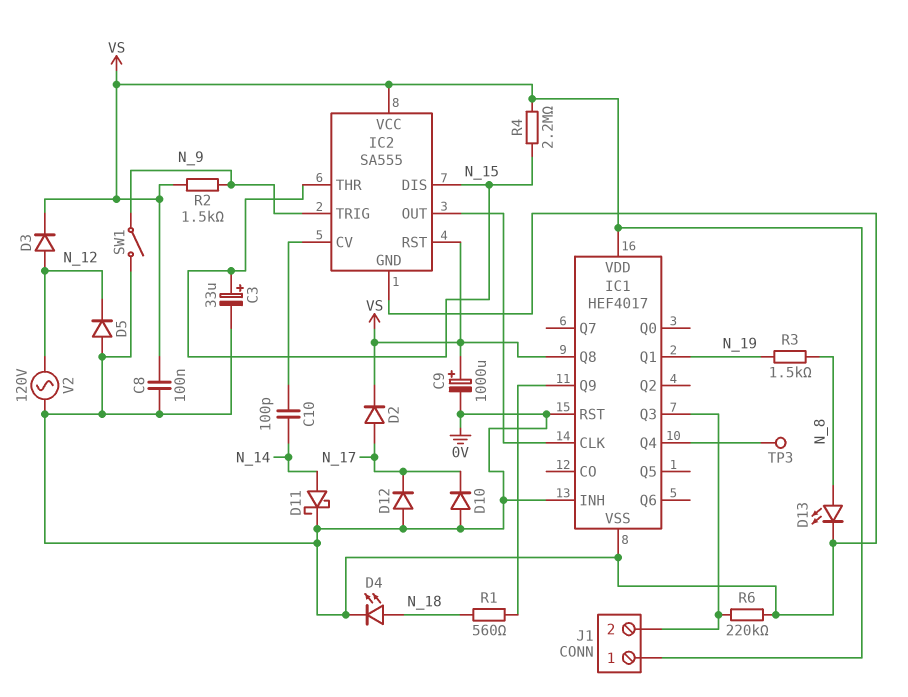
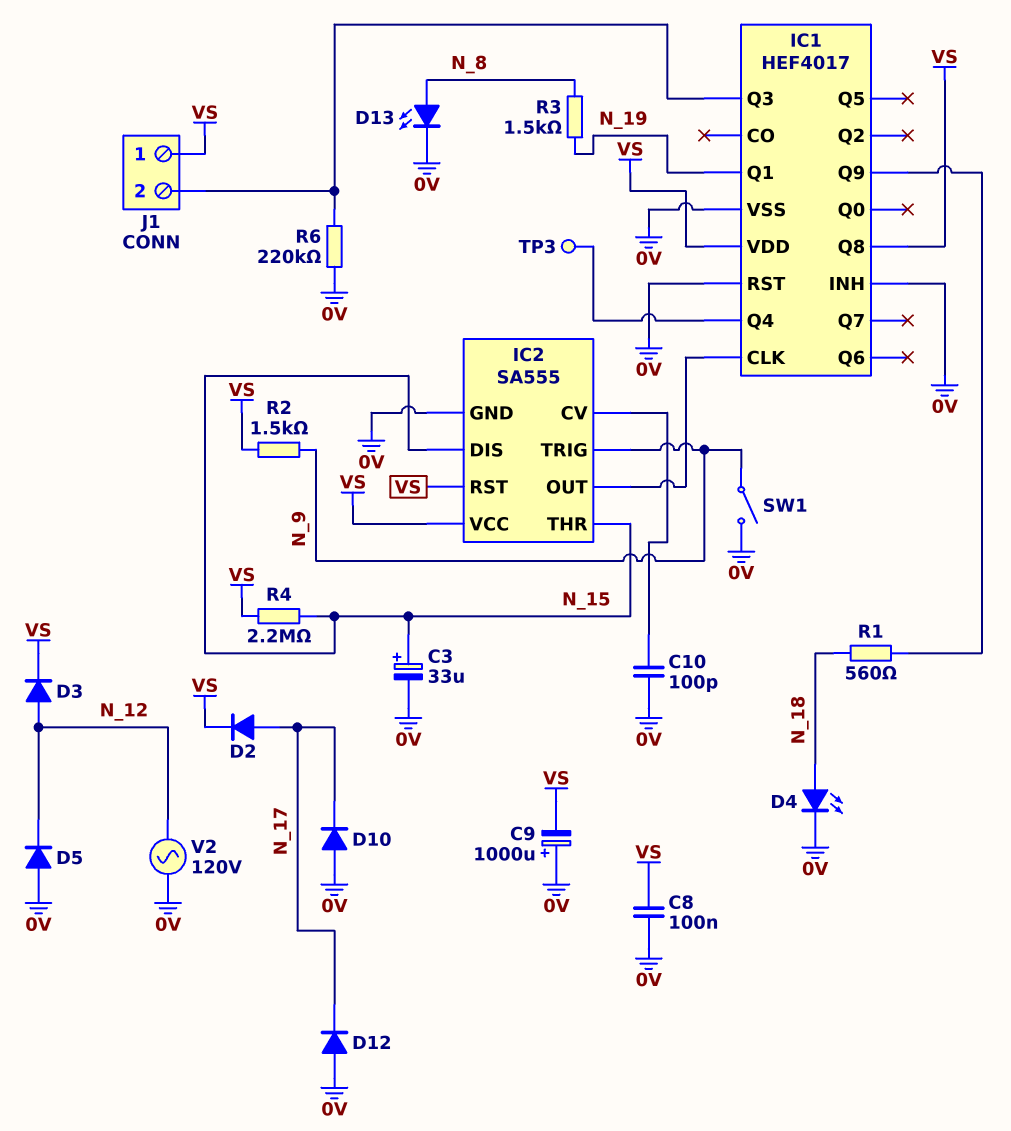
C9: 1000uF (plus VS, minus 0V) -> 1000uF (plus 0V, minus VS)
C10: 100pF (IC2/CV, N_14) -> 100pF (0V, IC2/CV)
D11: schottky (A N_14, K 0V) -> none

